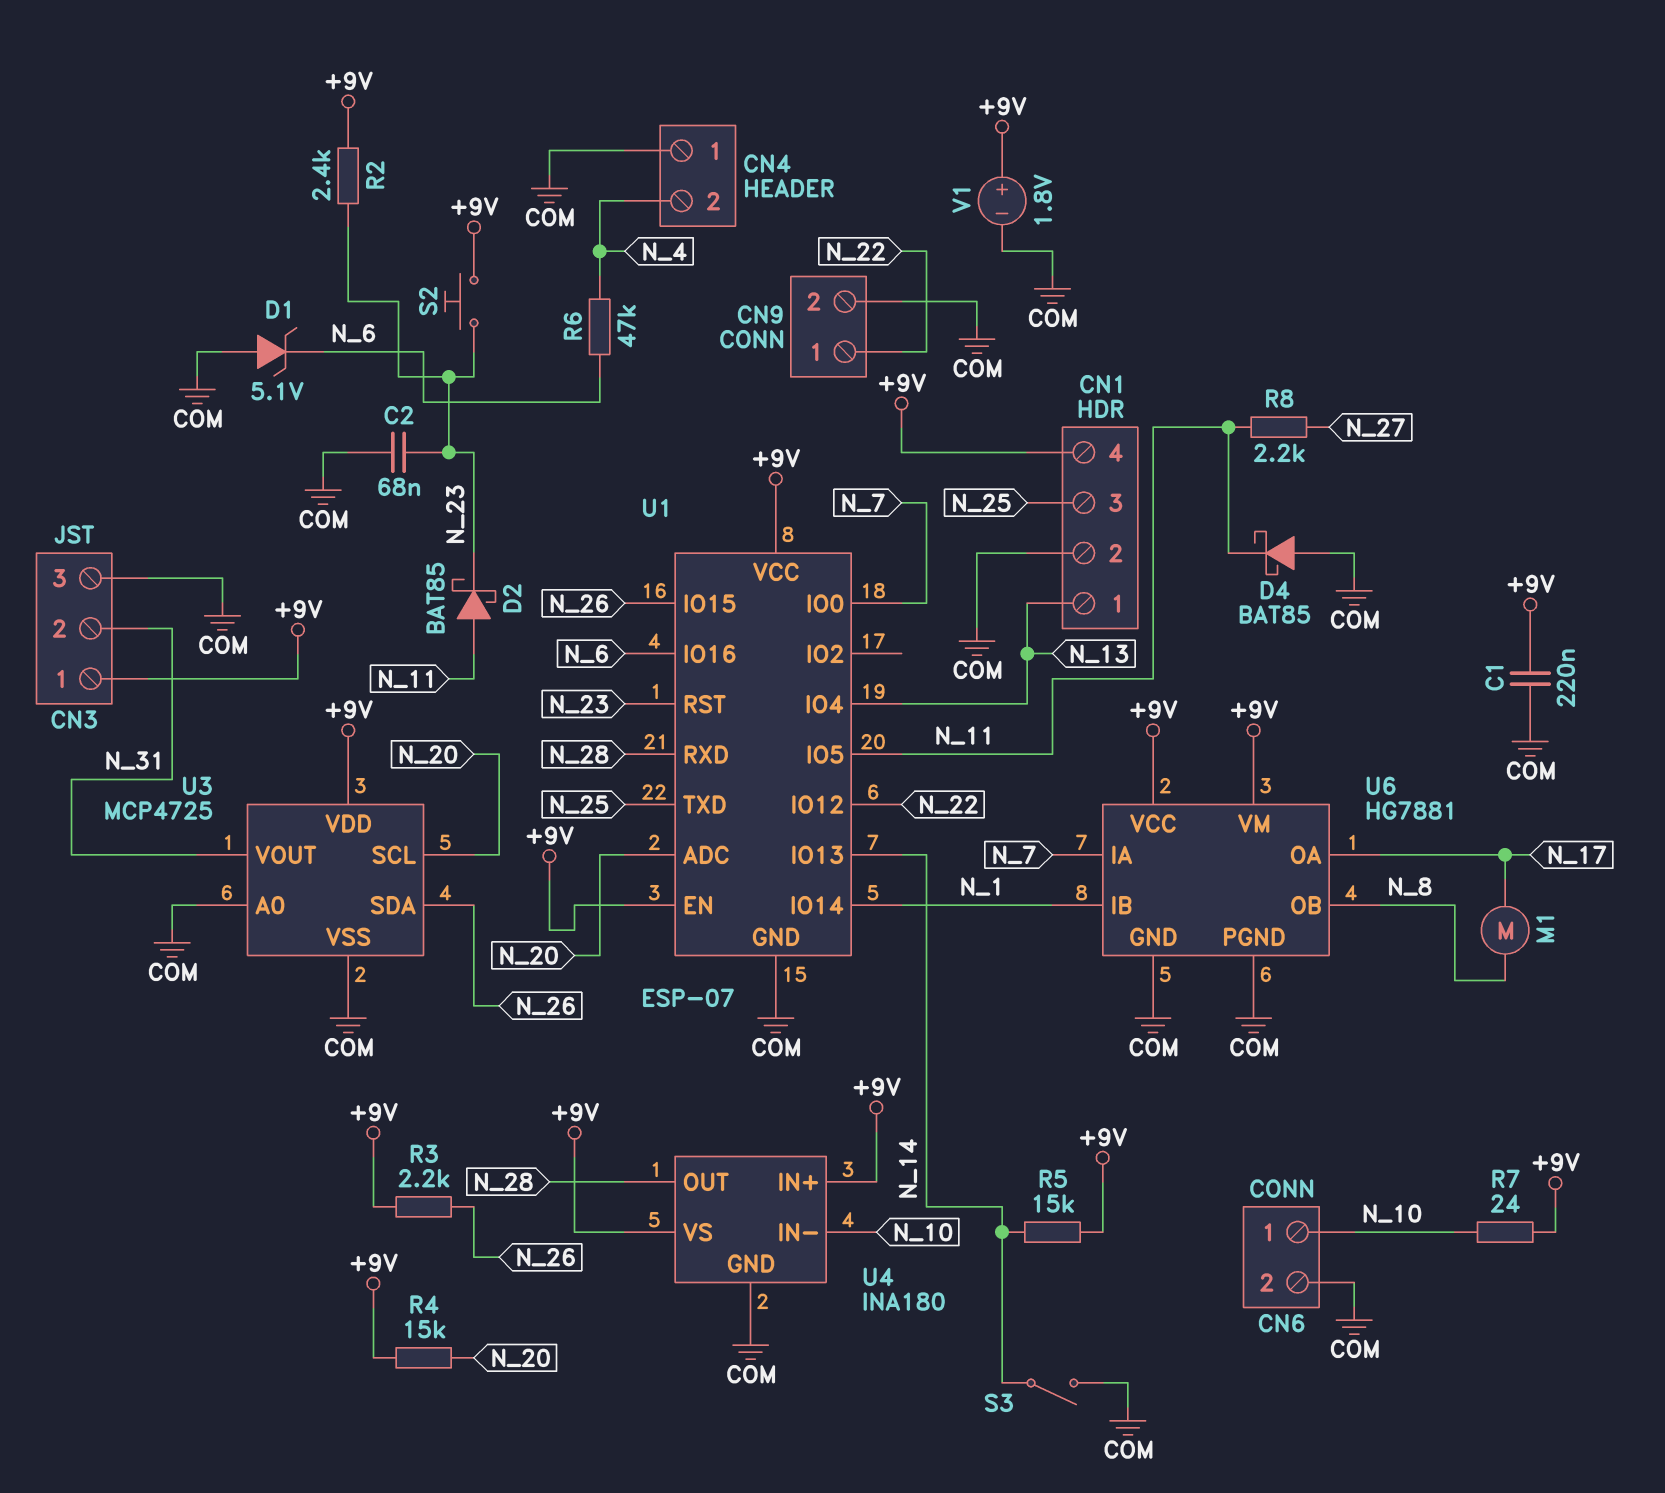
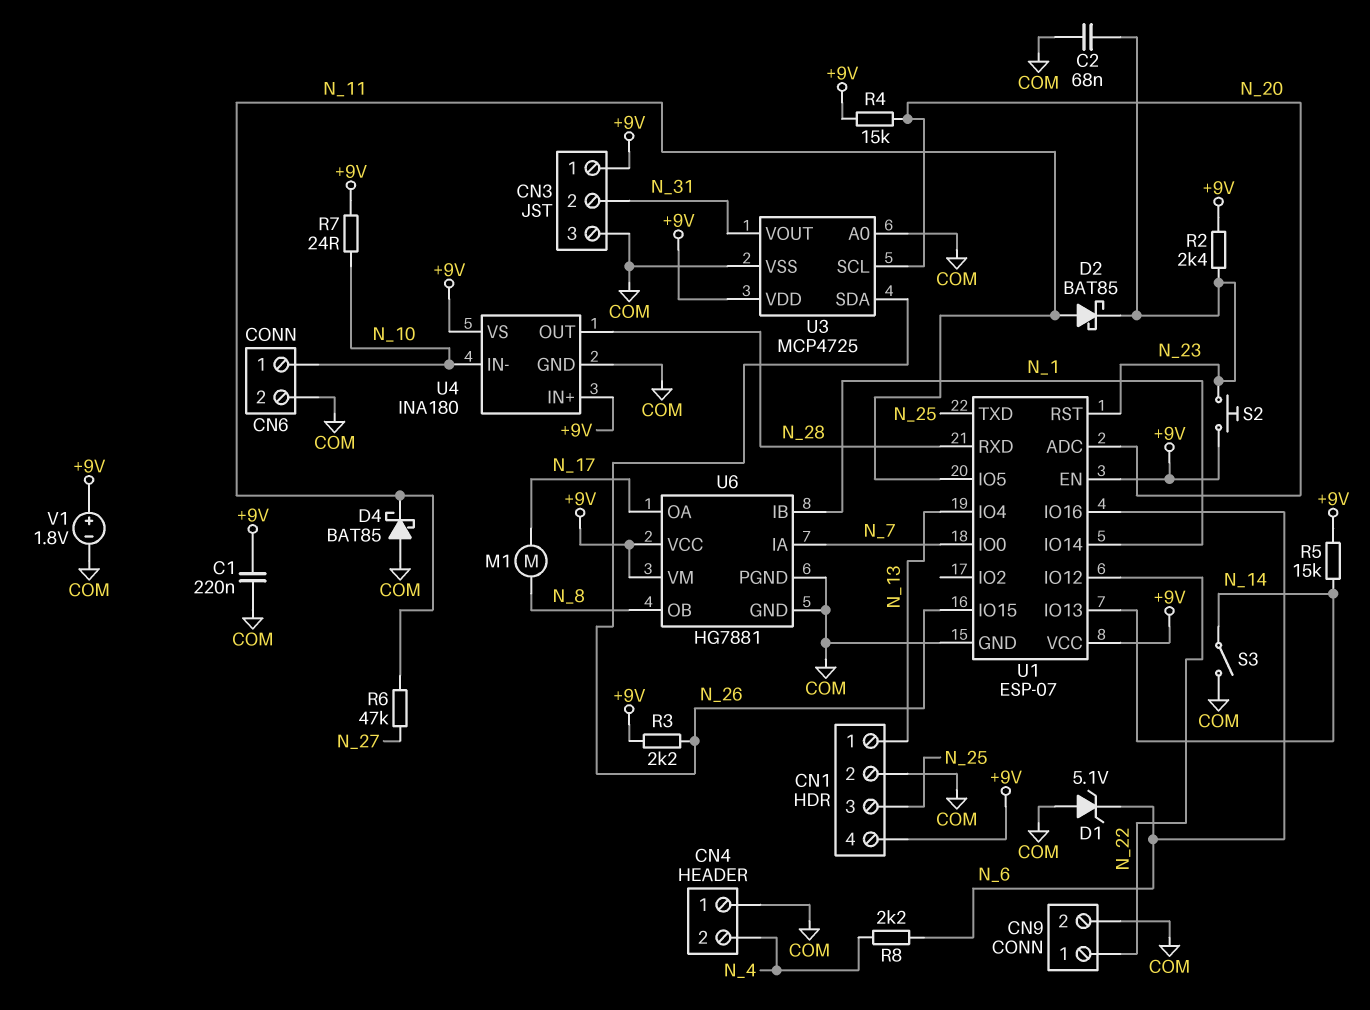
R6: 47k (N_4, N_6) -> 47k (N_11, N_27)
R8: 2.2k (N_11, N_27) -> 2.2k (N_4, N_6)

